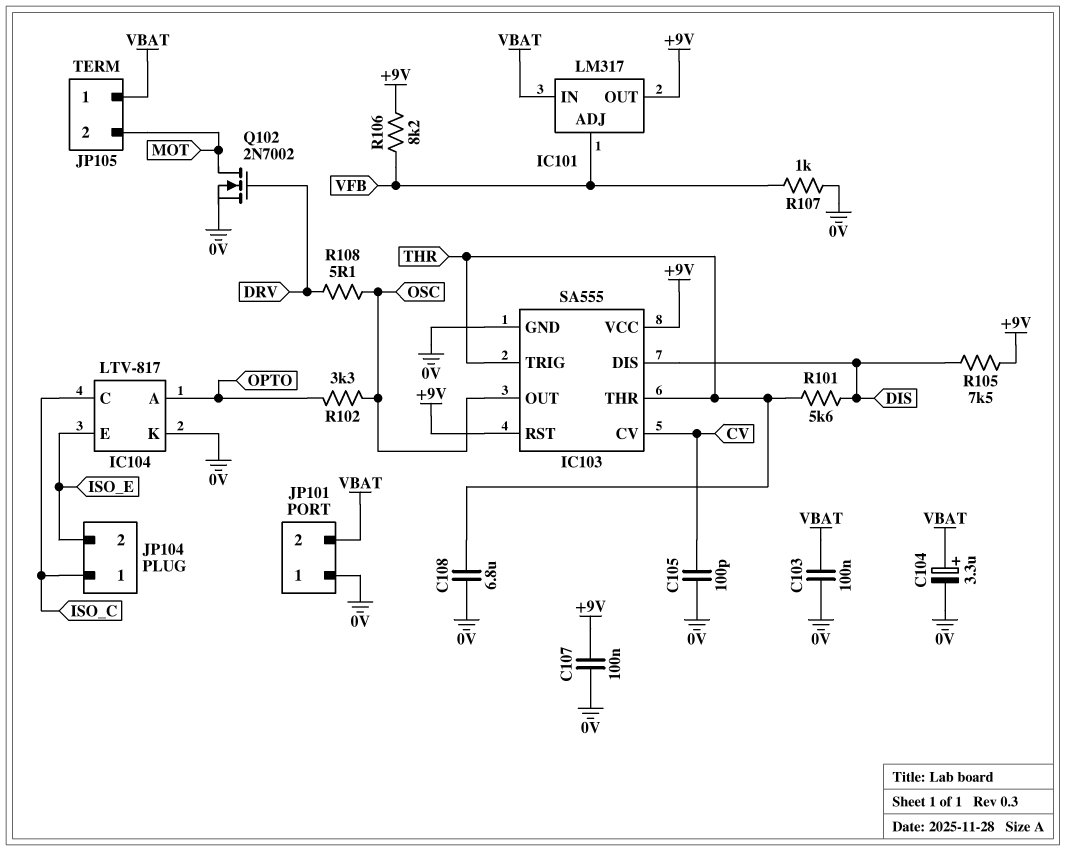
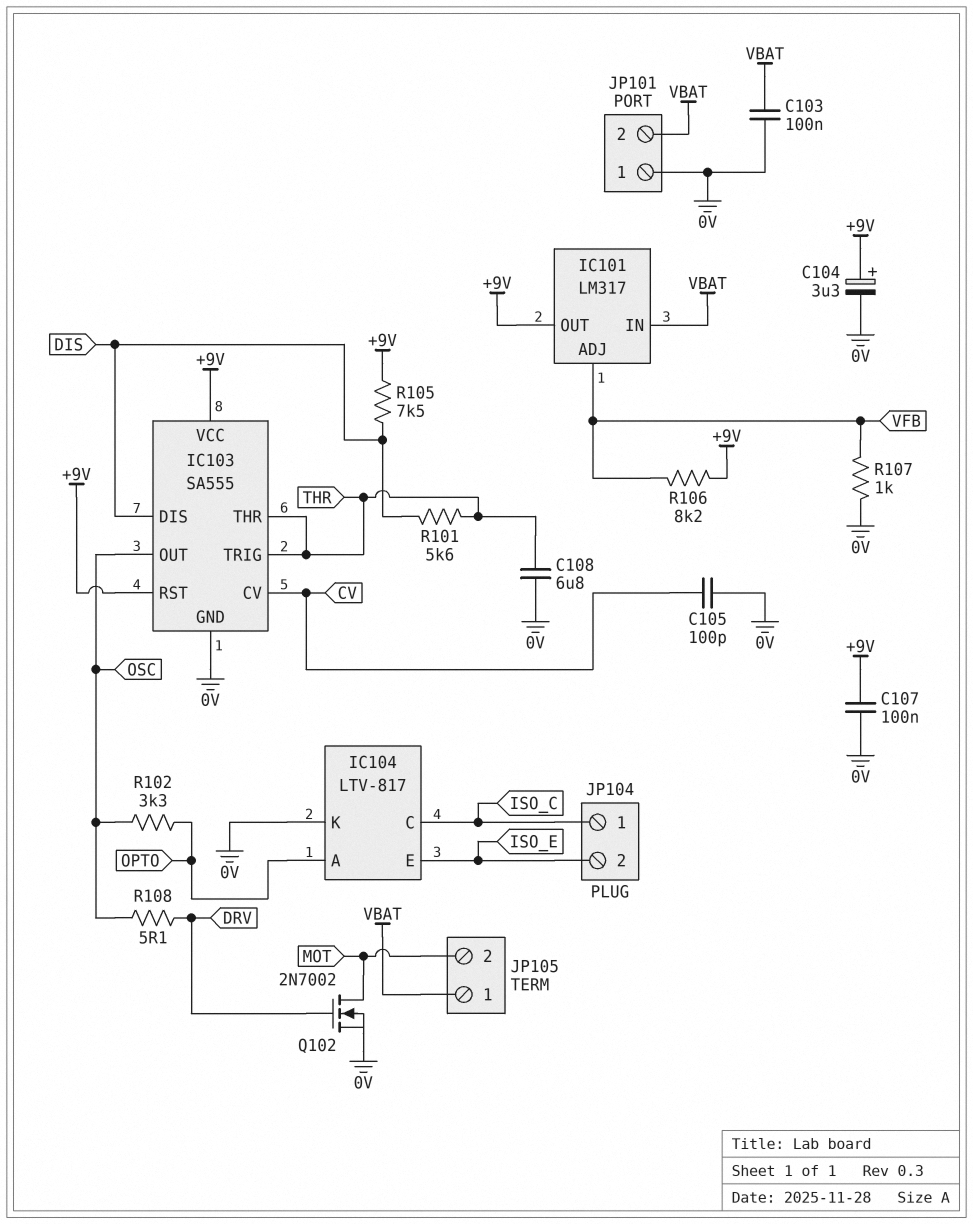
C104: 3.3uF (plus VBAT, minus 0V) -> 3.3uF (plus +9V, minus 0V)

